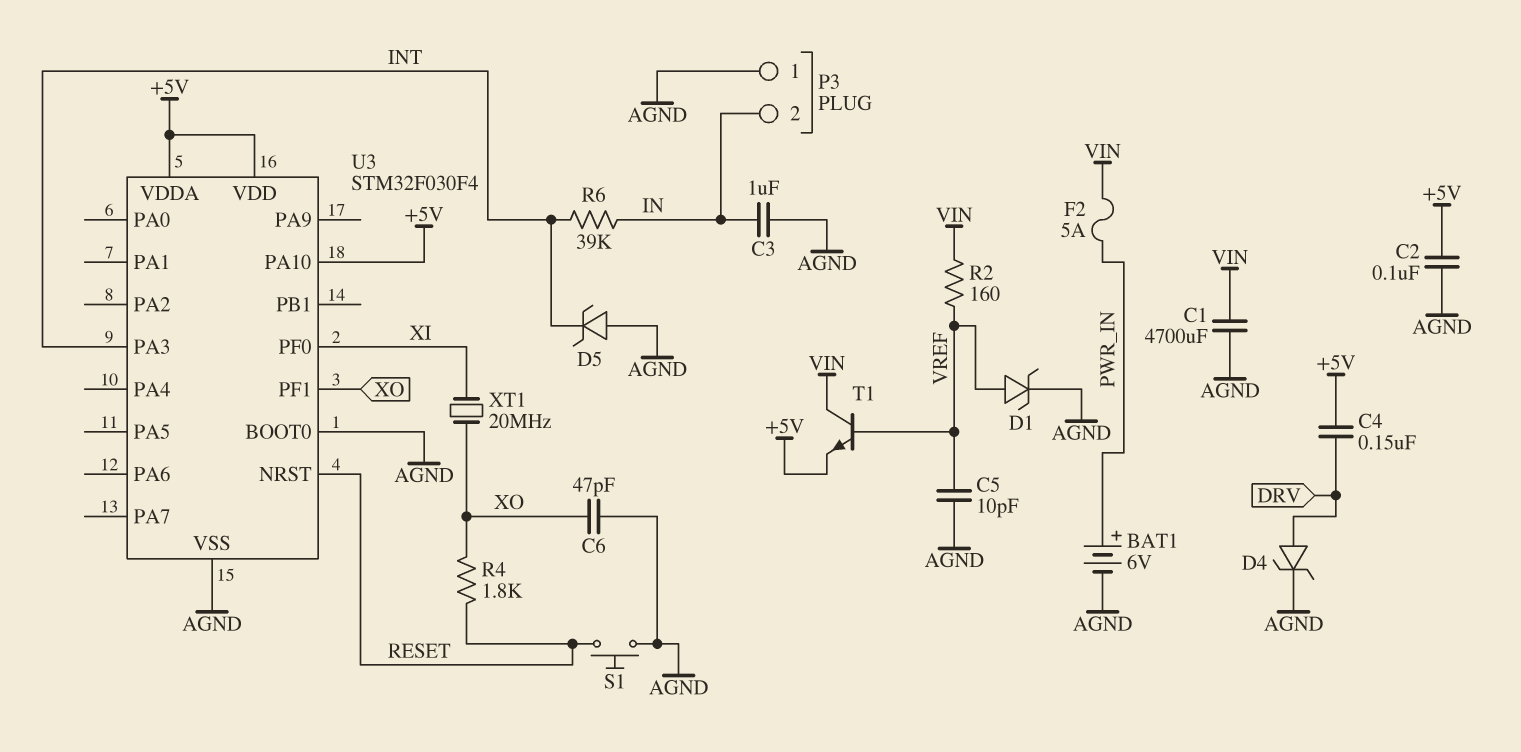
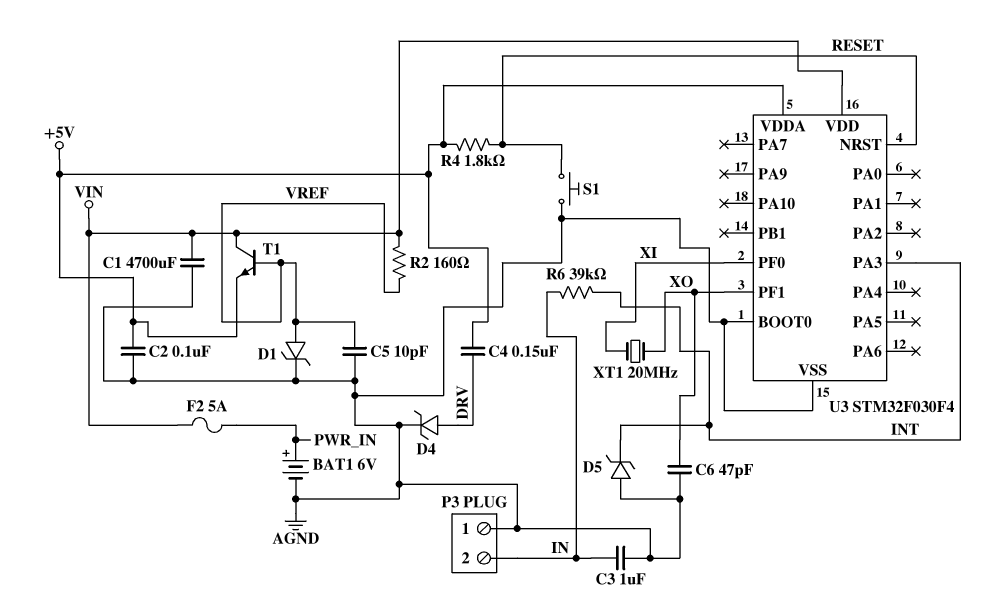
R4: 1.8k (RESET, XO) -> 1.8k (+5V, RESET)
U3 pin PA10: +5V -> none
U3 pin VDD: +5V -> VIN

